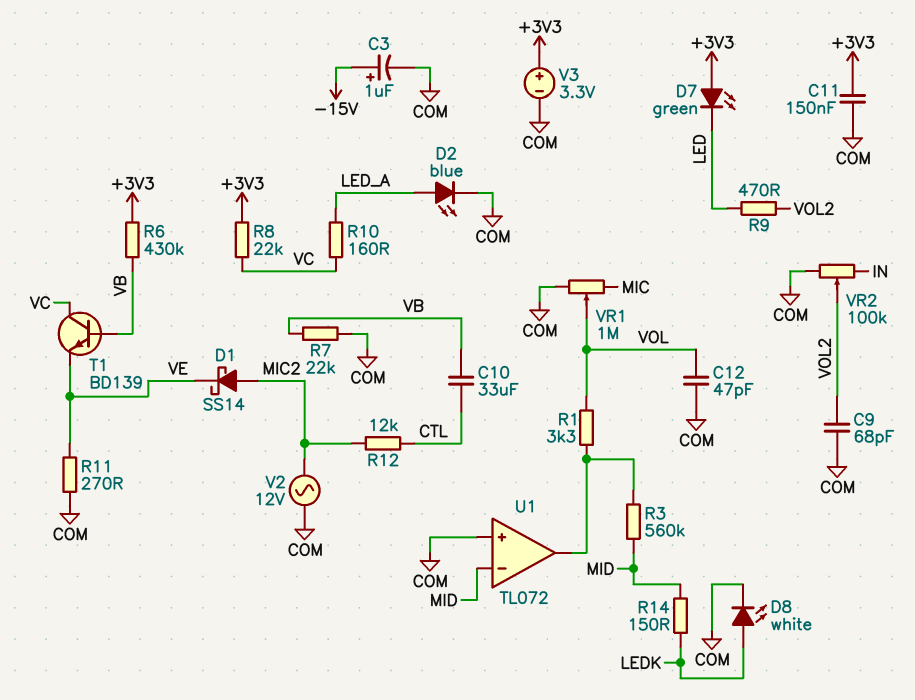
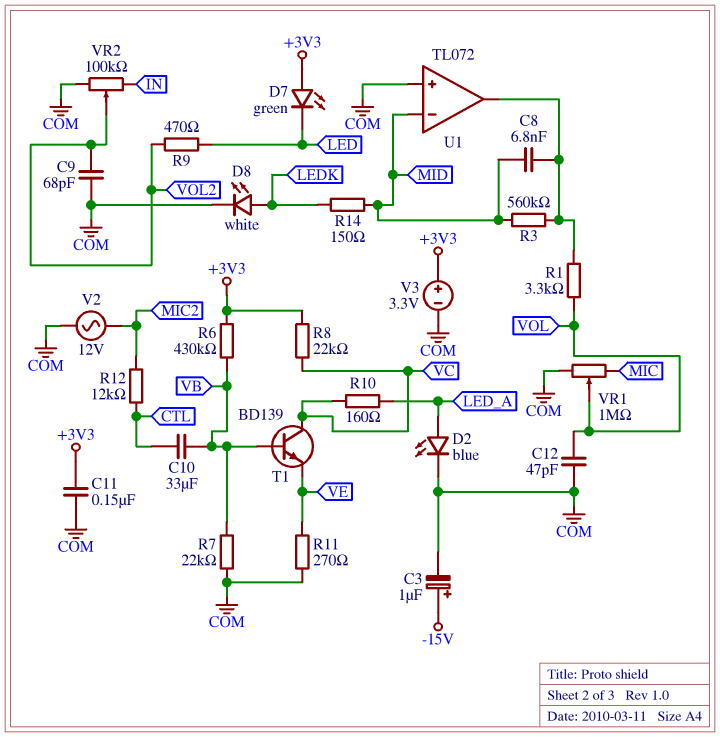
C8: none -> 6.8nF (MID, U1/out)
D1: schottky SS14 (A MIC2, K VE) -> none

